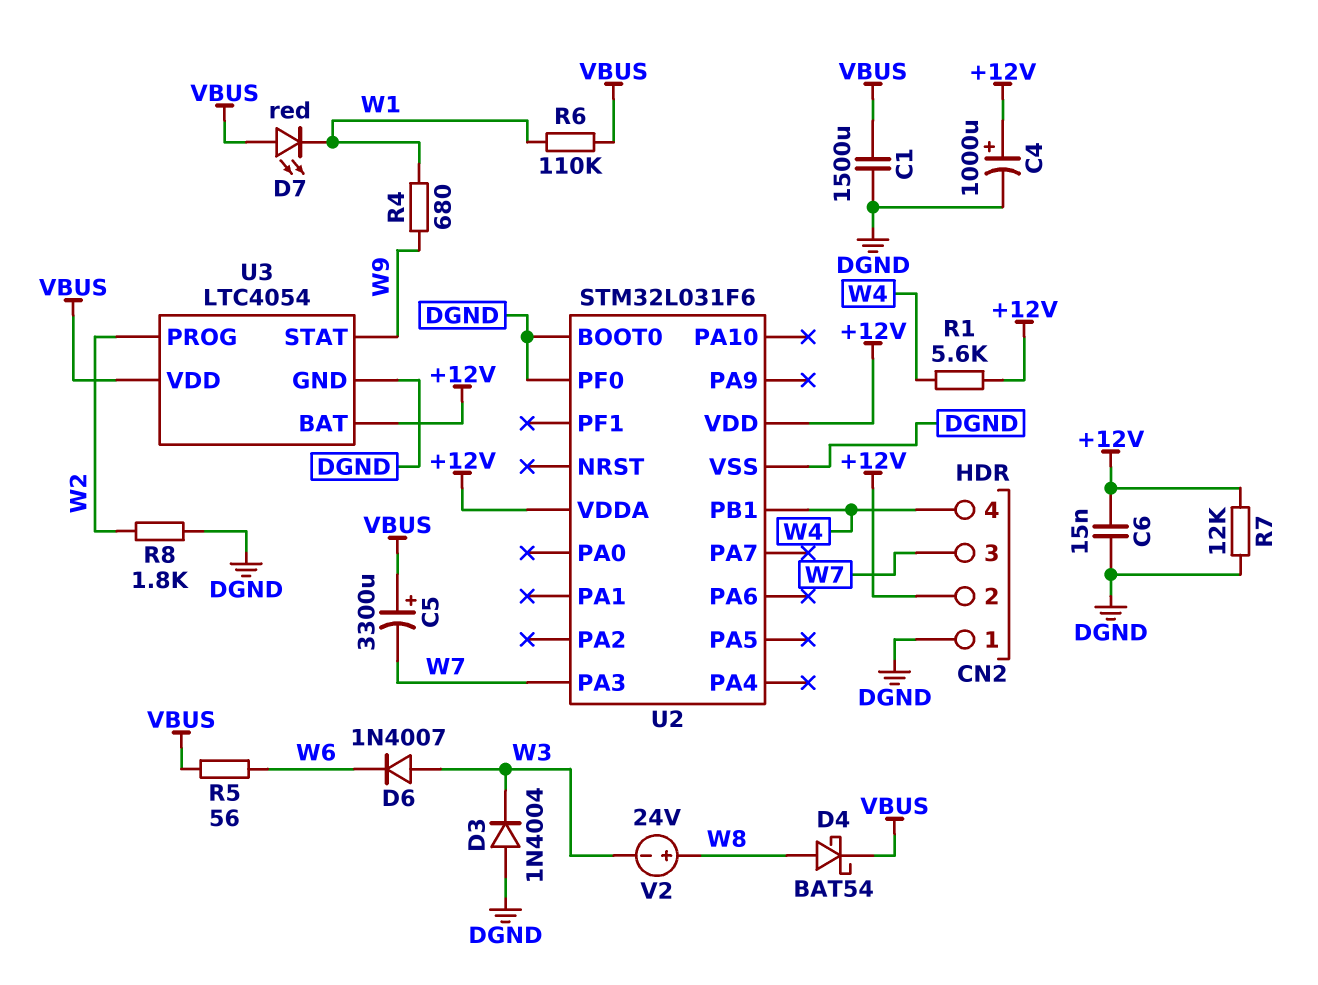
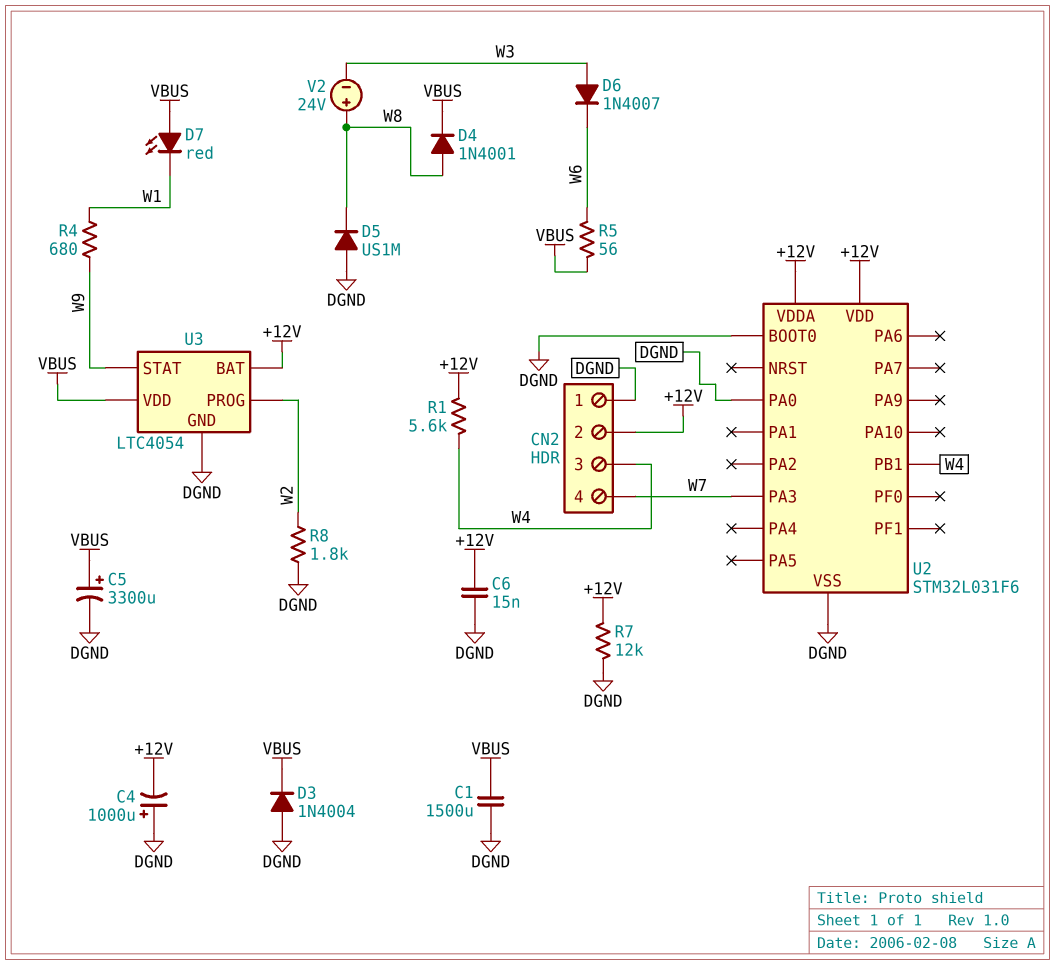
C4: 1000uF (plus +12V, minus DGND) -> 1000uF (plus DGND, minus +12V)
C5: 3300uF (plus VBUS, minus W7) -> 3300uF (plus VBUS, minus DGND)
CN2 pin 3: W7 -> W4
CN2 pin 4: W4 -> W7
D3: diode 1N4004 (A DGND, K W3) -> diode 1N4004 (A DGND, K VBUS)
D4: schottky BAT54 (A W8, K VBUS) -> diode 1N4001 (A W8, K VBUS)
D5: none -> diode US1M (A DGND, K W8)
R6: 110k (VBUS, W1) -> none
U2 pin PA0: none -> DGND
U2 pin PF0: DGND -> none

